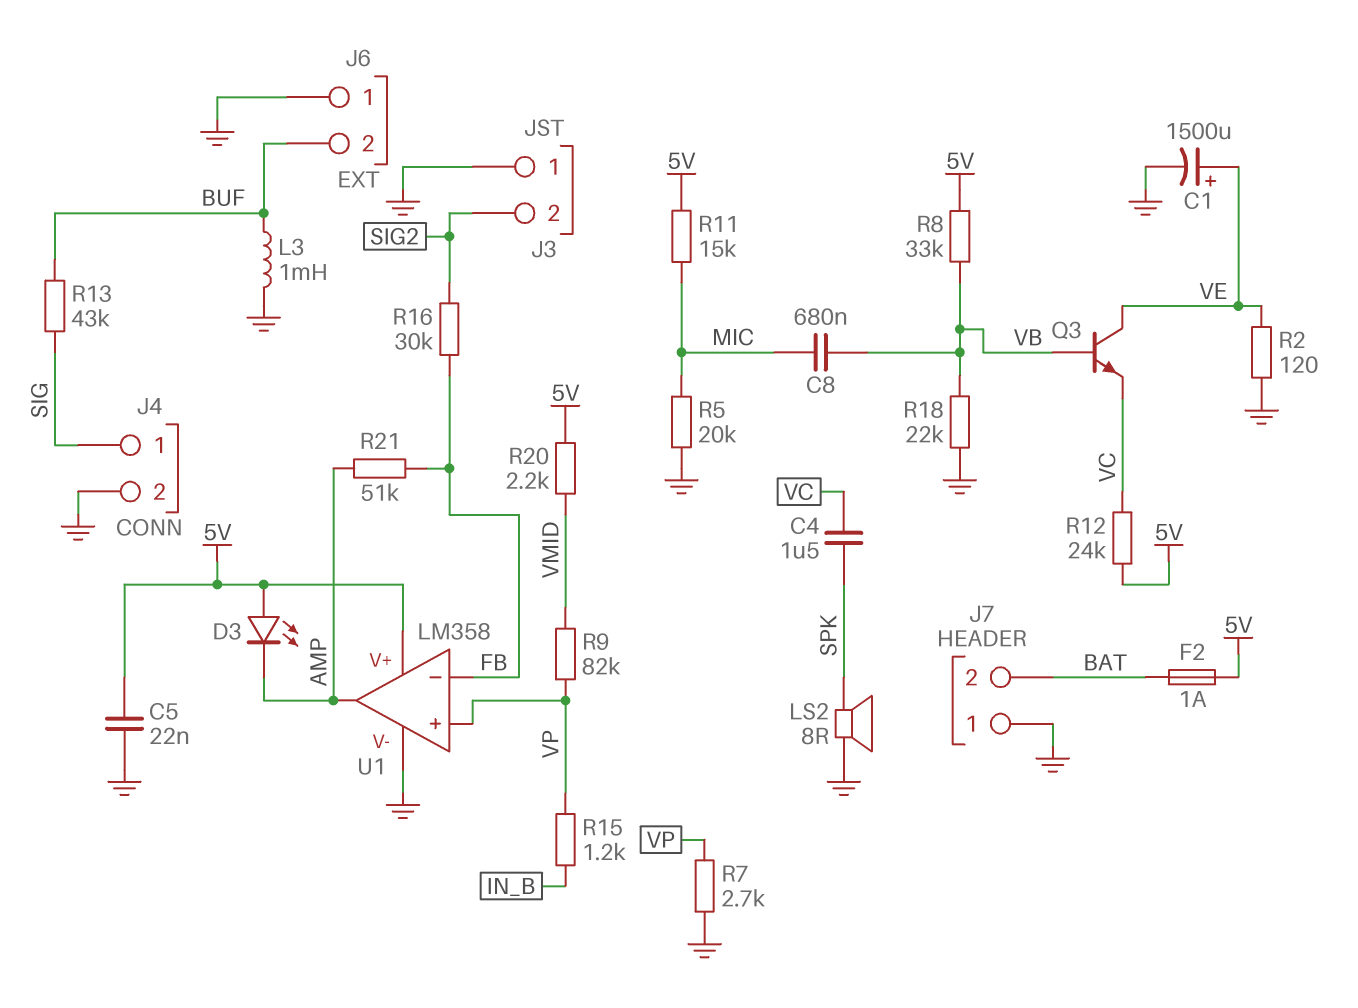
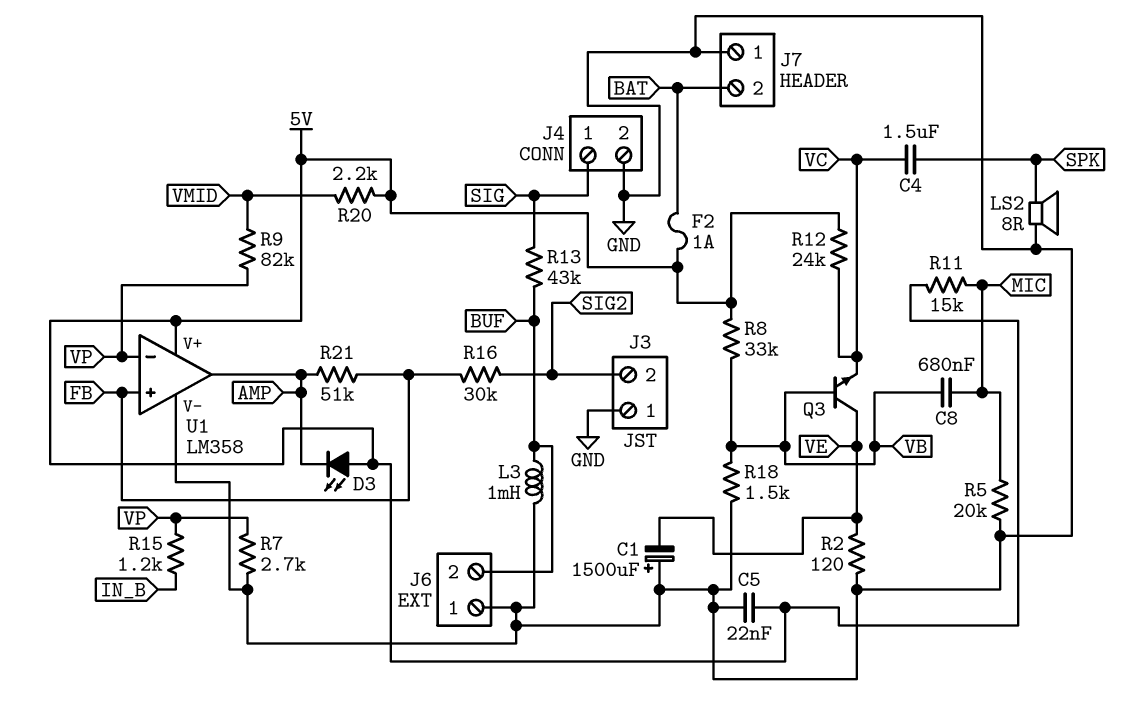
C1: 1500uF (plus VE, minus GND) -> 1500uF (plus GND, minus VE)
R18: 22k (GND, VB) -> 1.5k (GND, VB)
U1 pin in+: VP -> FB
U1 pin in-: FB -> VP

